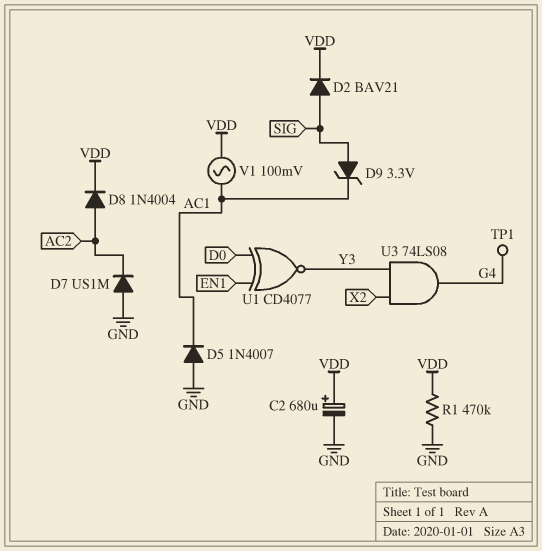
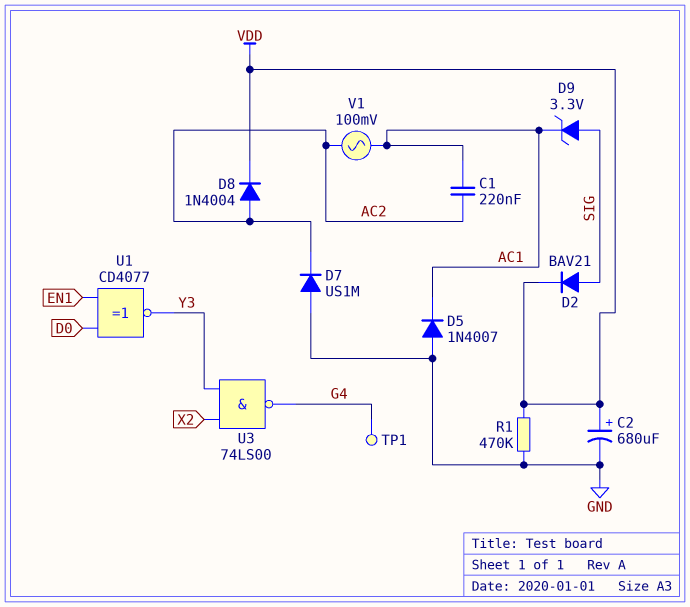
C1: none -> 220nF (AC1, AC2)
U3: AND 74LS08 (in X2, in Y3, out G4) -> NAND 74LS00 (in X2, in Y3, out G4)
V1: AC 100mV (AC1, VDD) -> AC 100mV (AC1, AC2)

